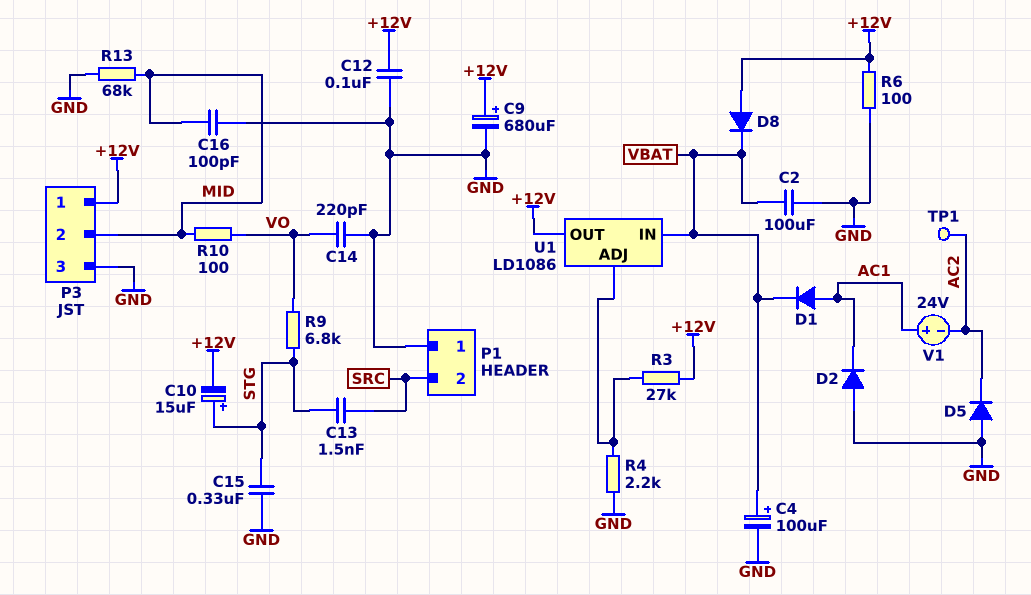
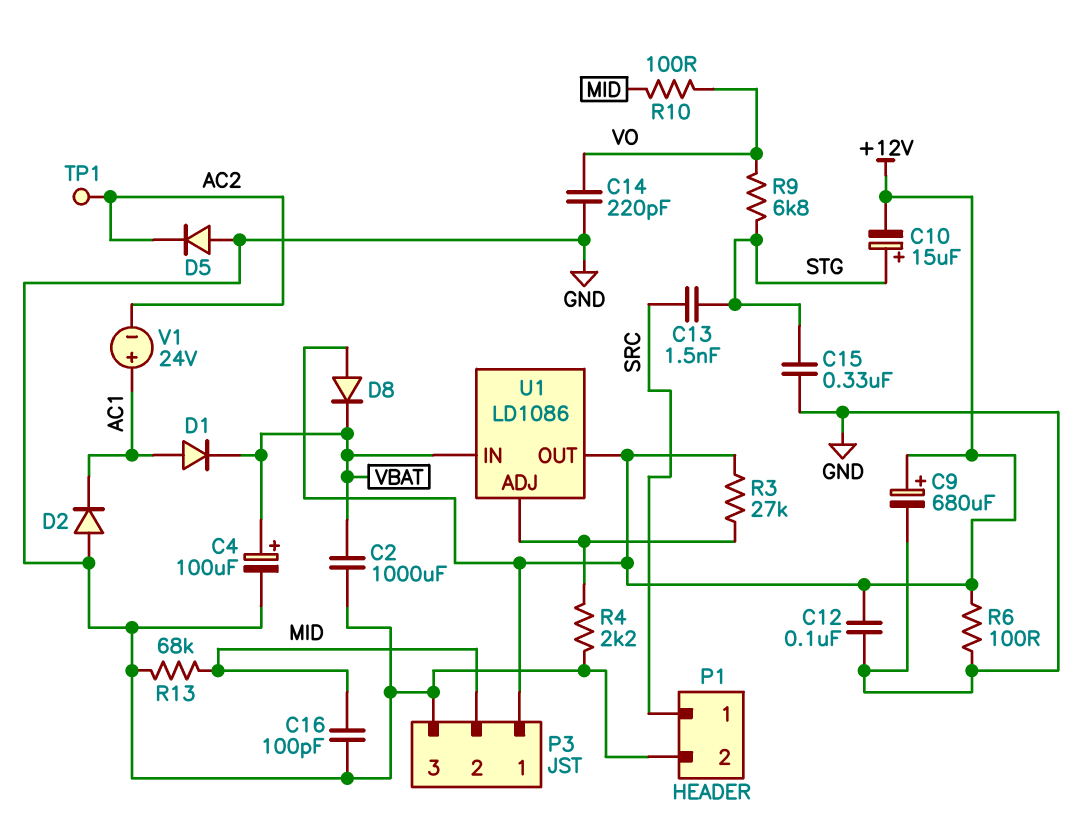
C2: 100uF (GND, VBAT) -> 1000uF (GND, VBAT)
P1 pin 1: GND -> SRC
P1 pin 2: SRC -> GND

